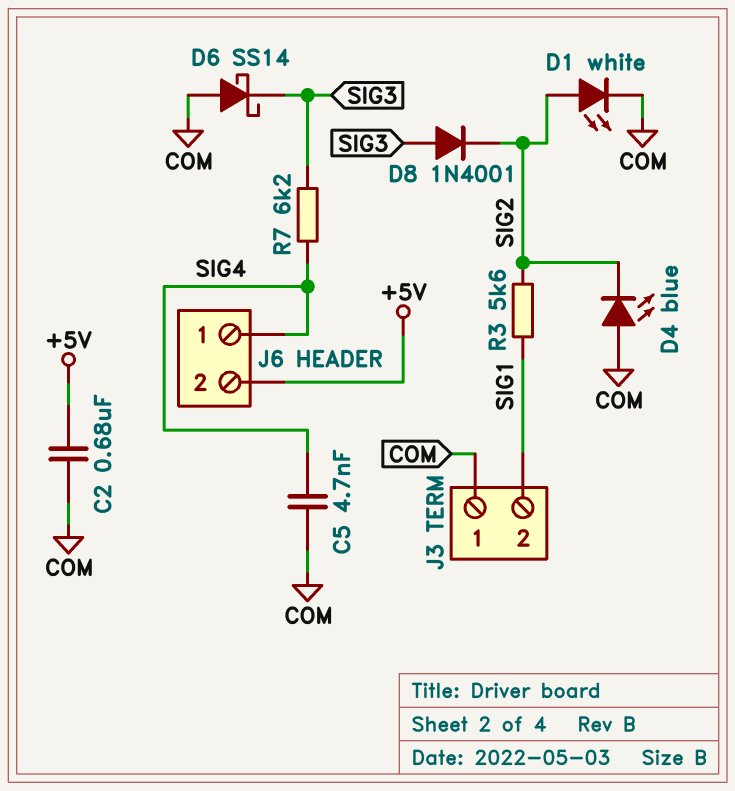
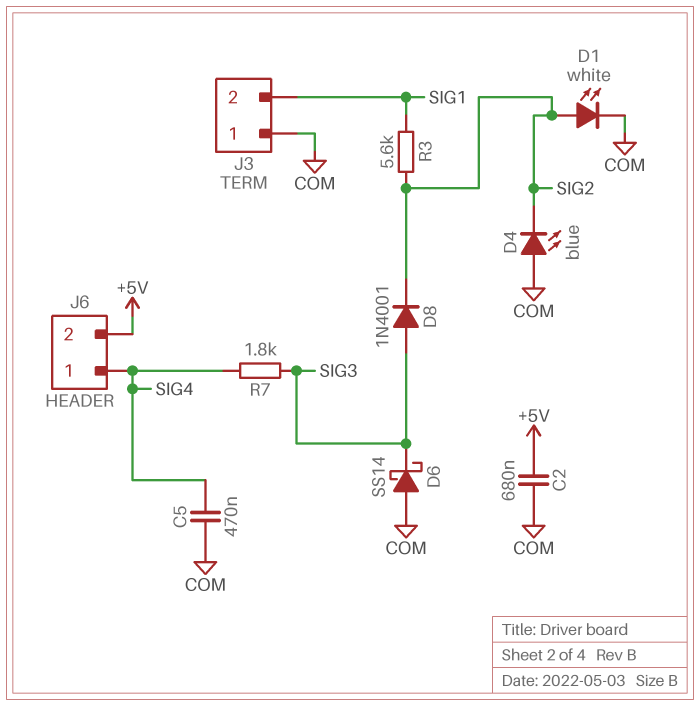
C5: 4.7nF (COM, SIG4) -> 470nF (COM, SIG4)
R7: 6.2k (SIG3, SIG4) -> 1.8k (SIG3, SIG4)

